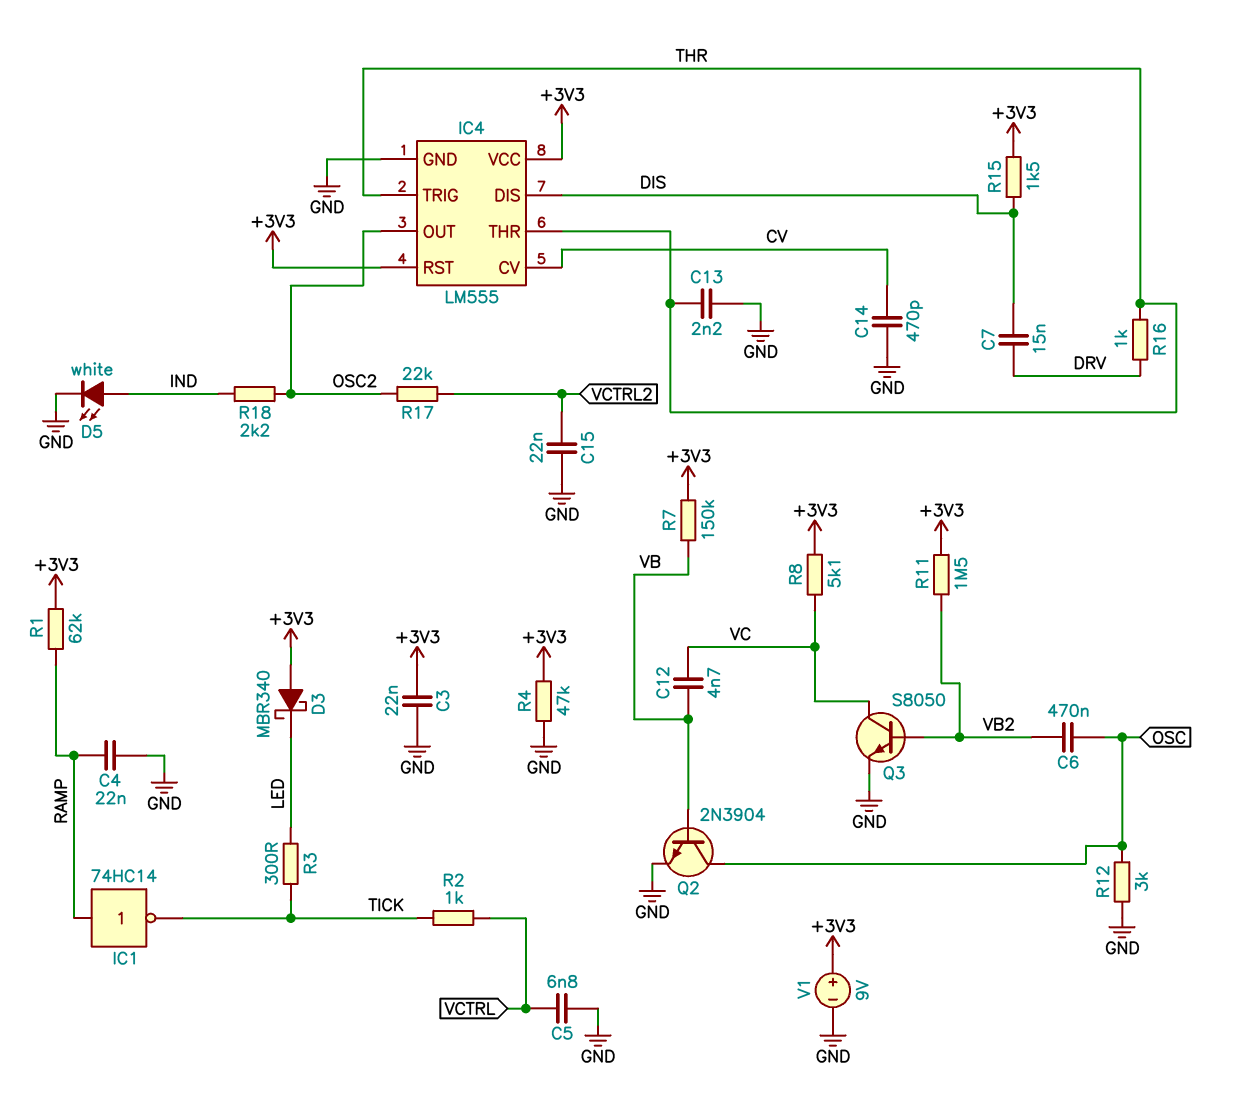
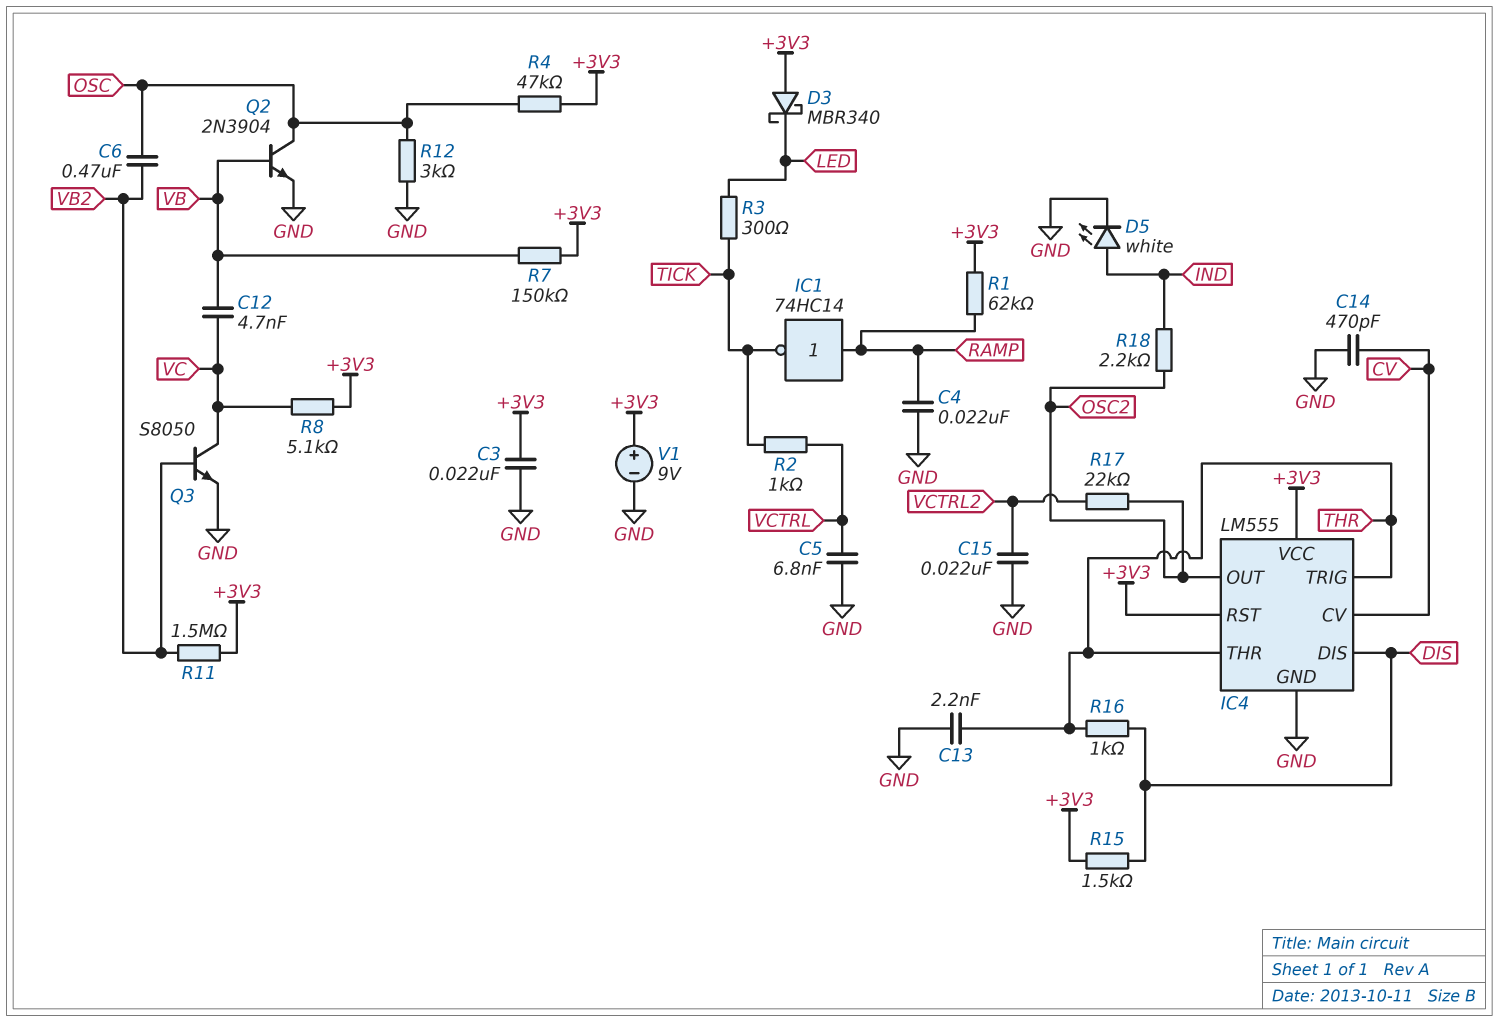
C7: 15nF (DIS, DRV) -> none
R4: 47k (+3V3, GND) -> 47k (+3V3, OSC)
R16: 1k (DRV, THR) -> 1k (DIS, THR)

